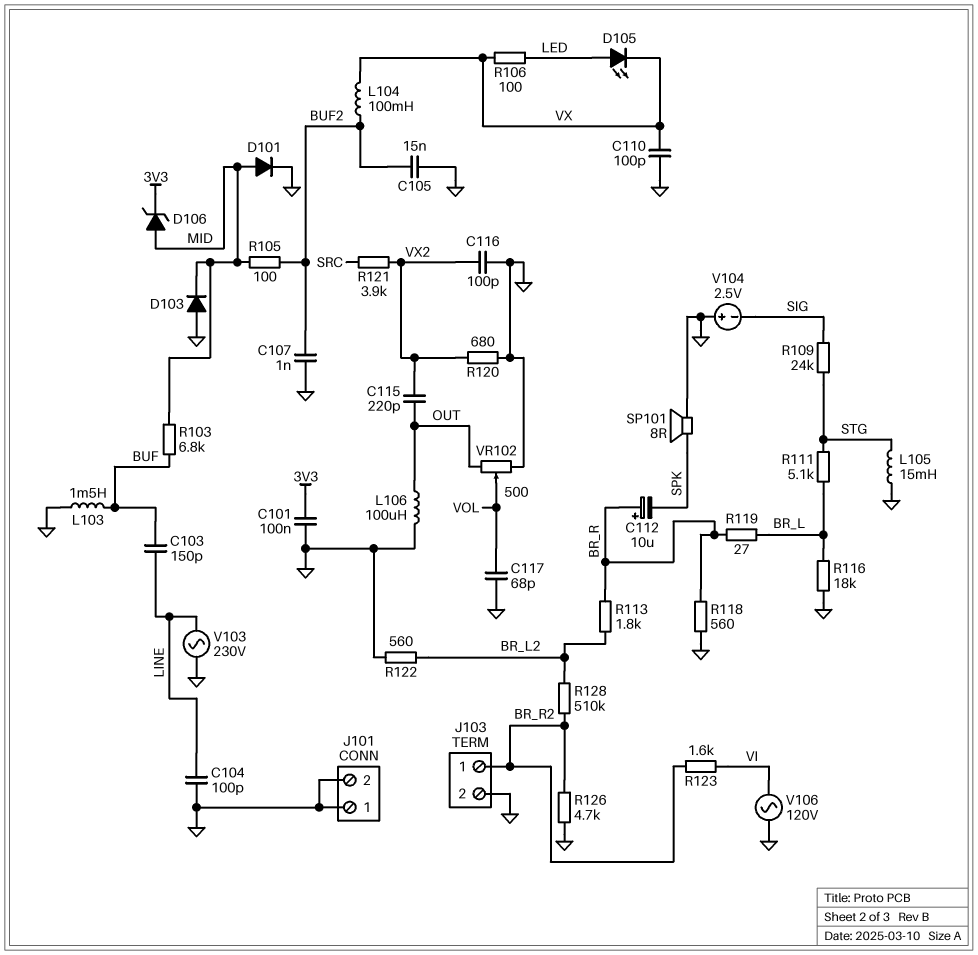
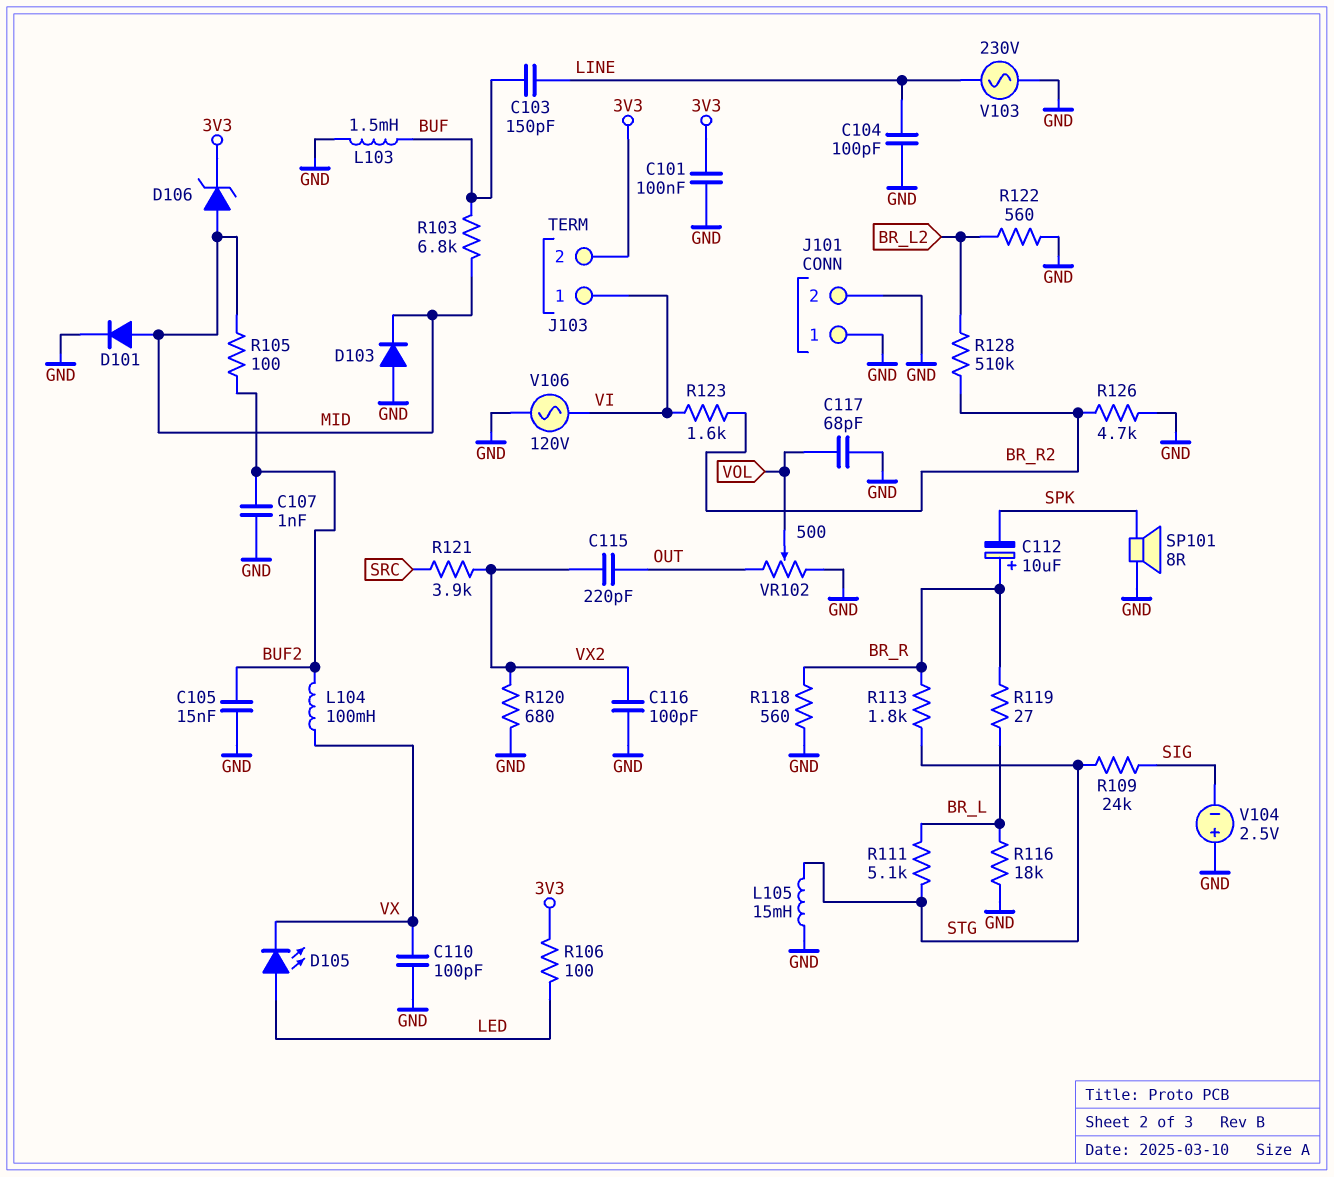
J103 pin 1: BR_R2 -> VI
J103 pin 2: GND -> 3V3
L106: 100uH (GND, OUT) -> none
R106: 100 (LED, VX) -> 100 (3V3, LED)
R113: 1.8k (BR_L2, BR_R) -> 1.8k (BR_R, STG)

